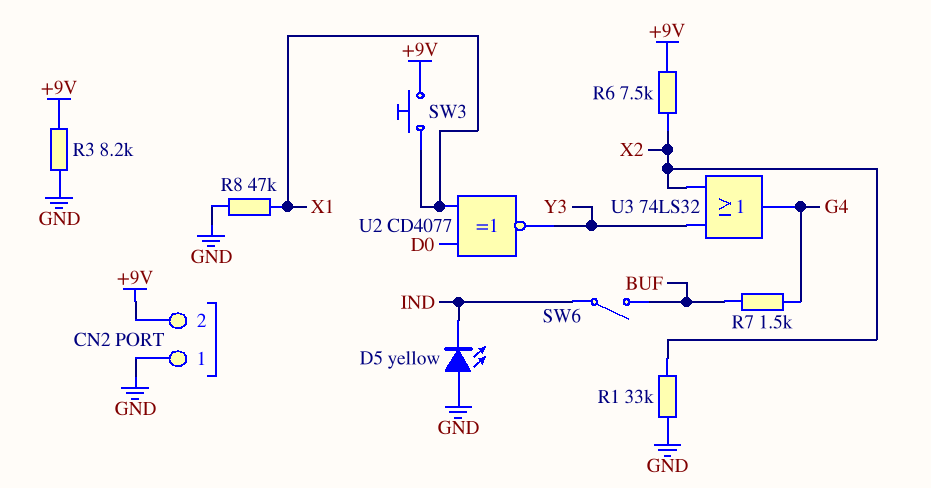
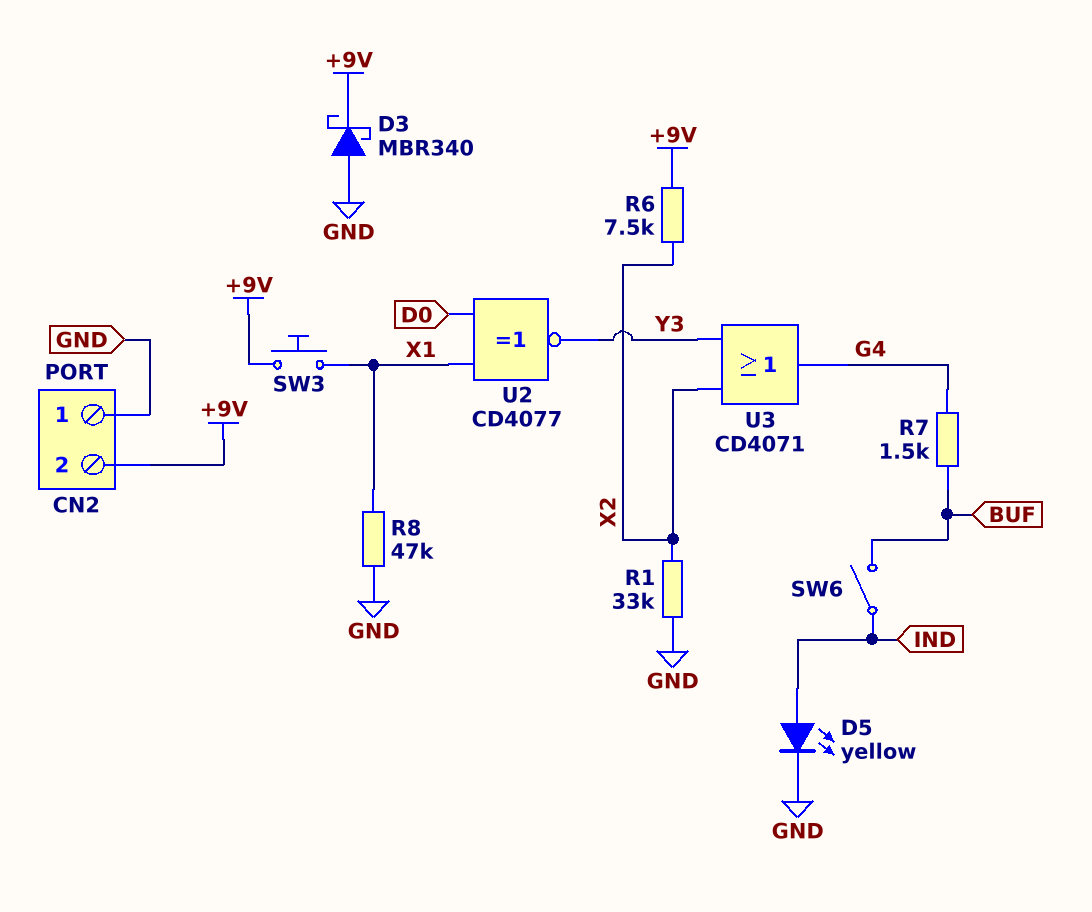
D3: none -> schottky MBR340 (A GND, K +9V)
D5: LED yellow (A GND, K IND) -> LED yellow (A IND, K GND)
R3: 8.2k (+9V, GND) -> none
U3: OR 74LS32 (in X2, in Y3, out G4) -> OR CD4071 (in X2, in Y3, out G4)

